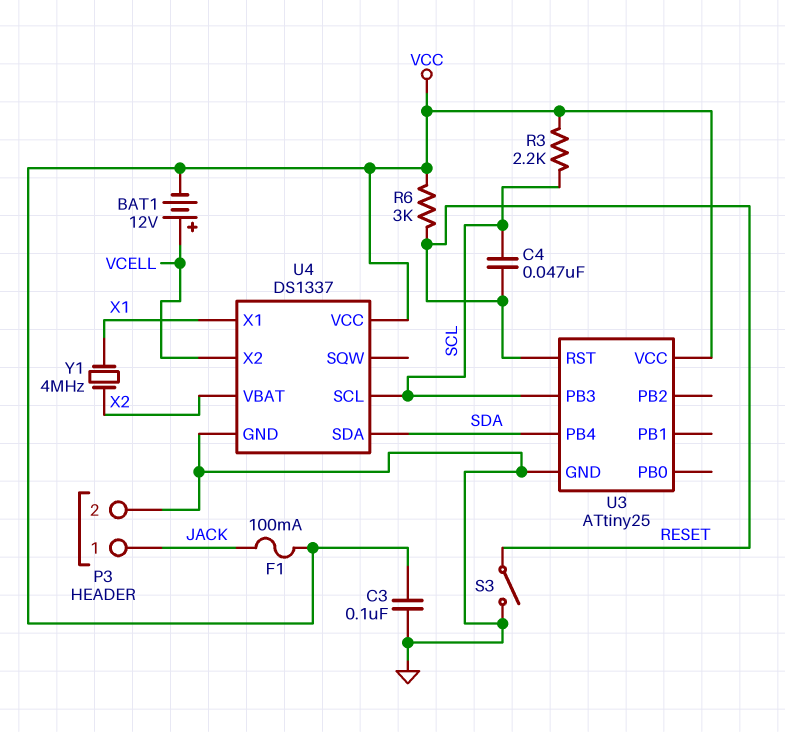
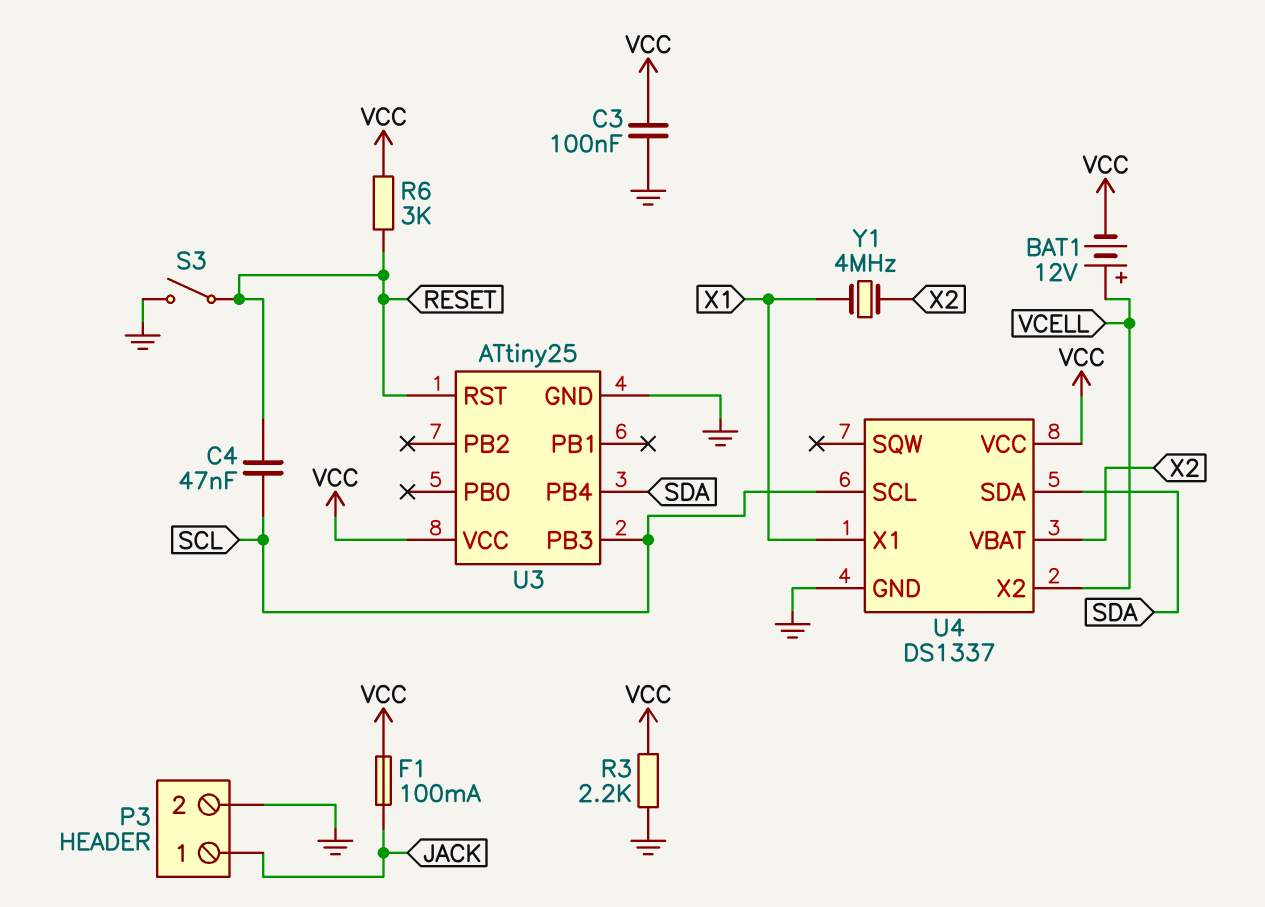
R3: 2.2k (SCL, VCC) -> 2.2k (GND, VCC)

